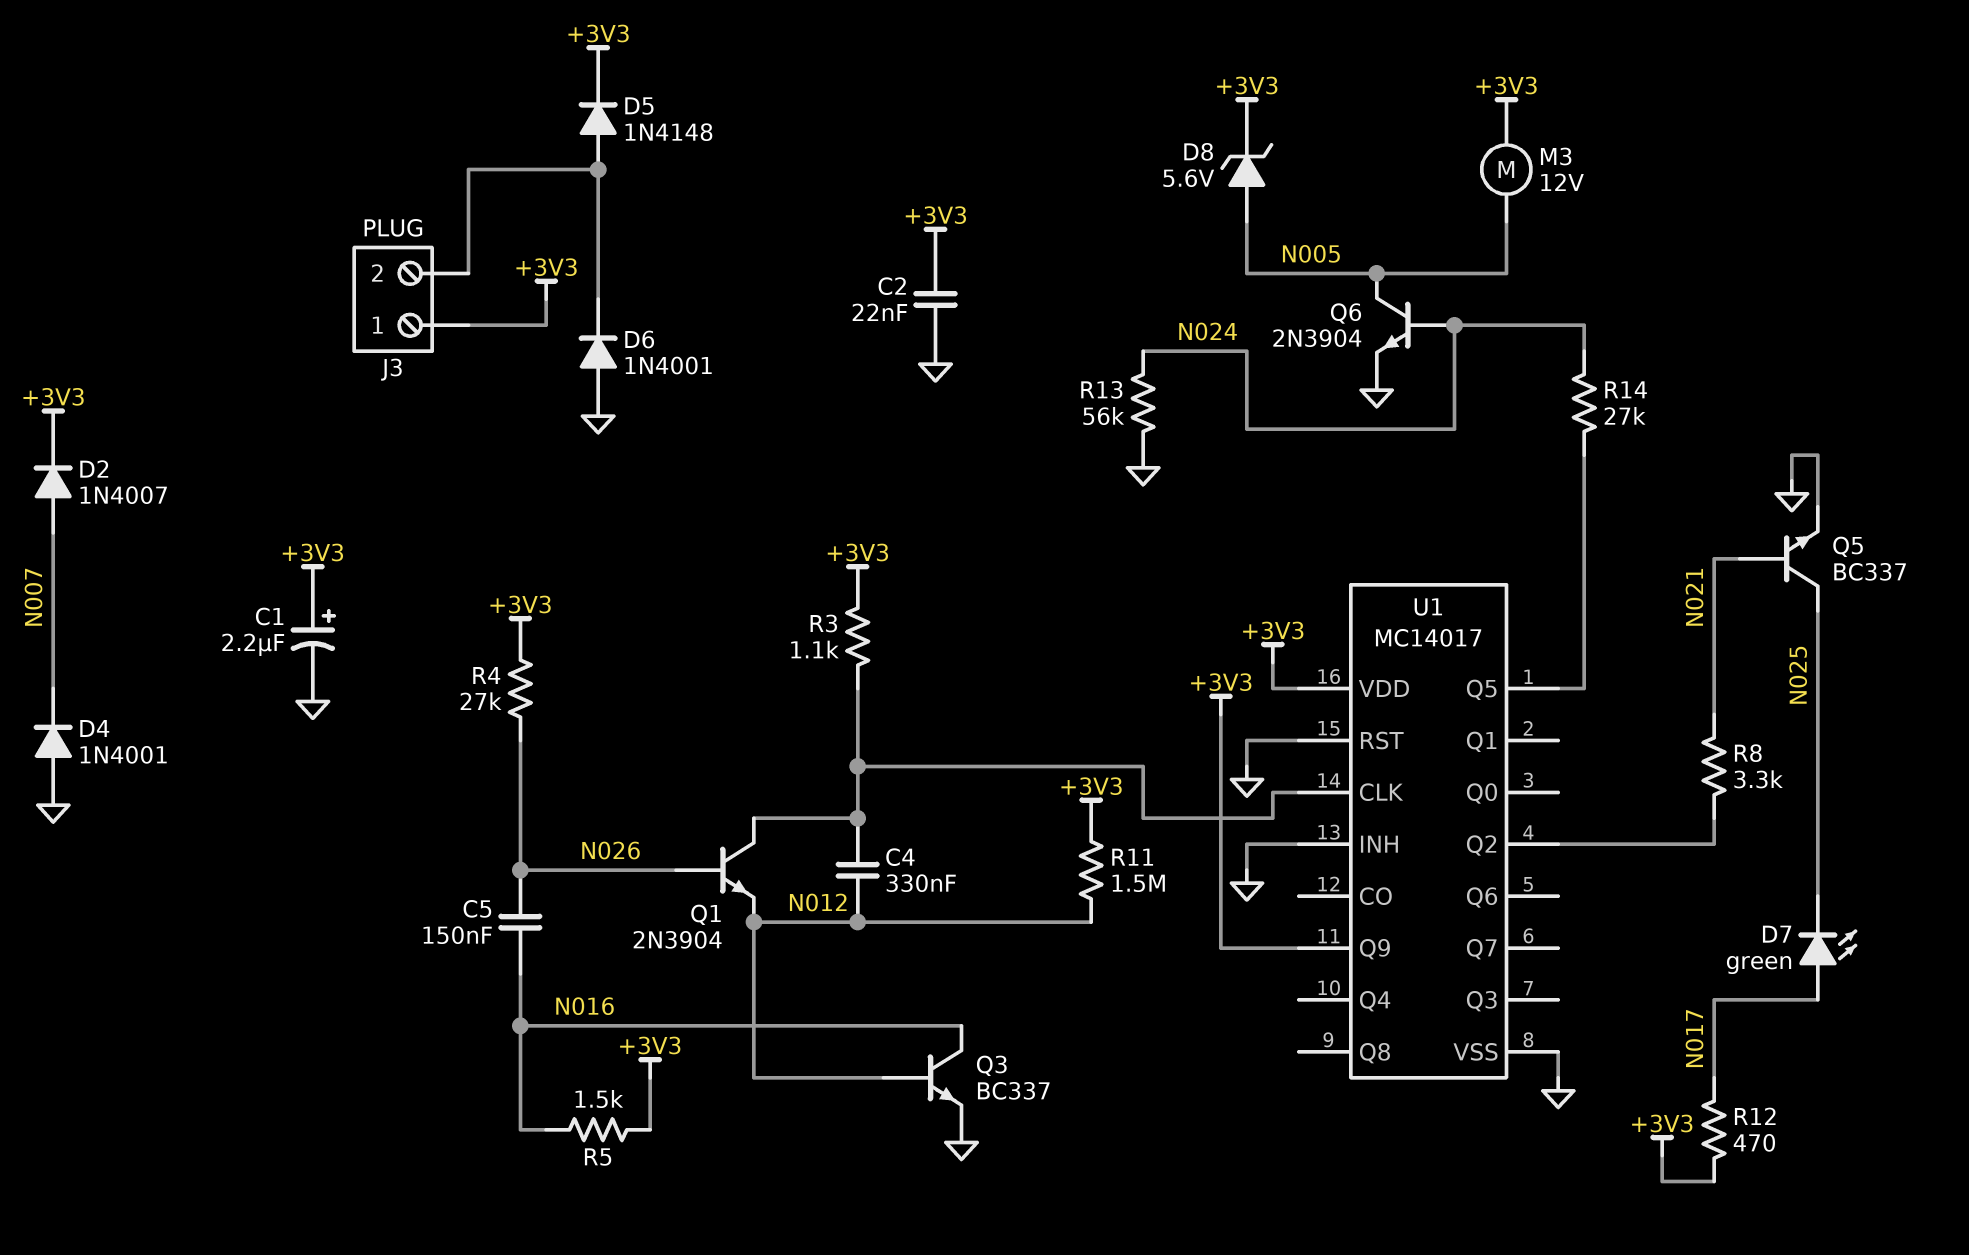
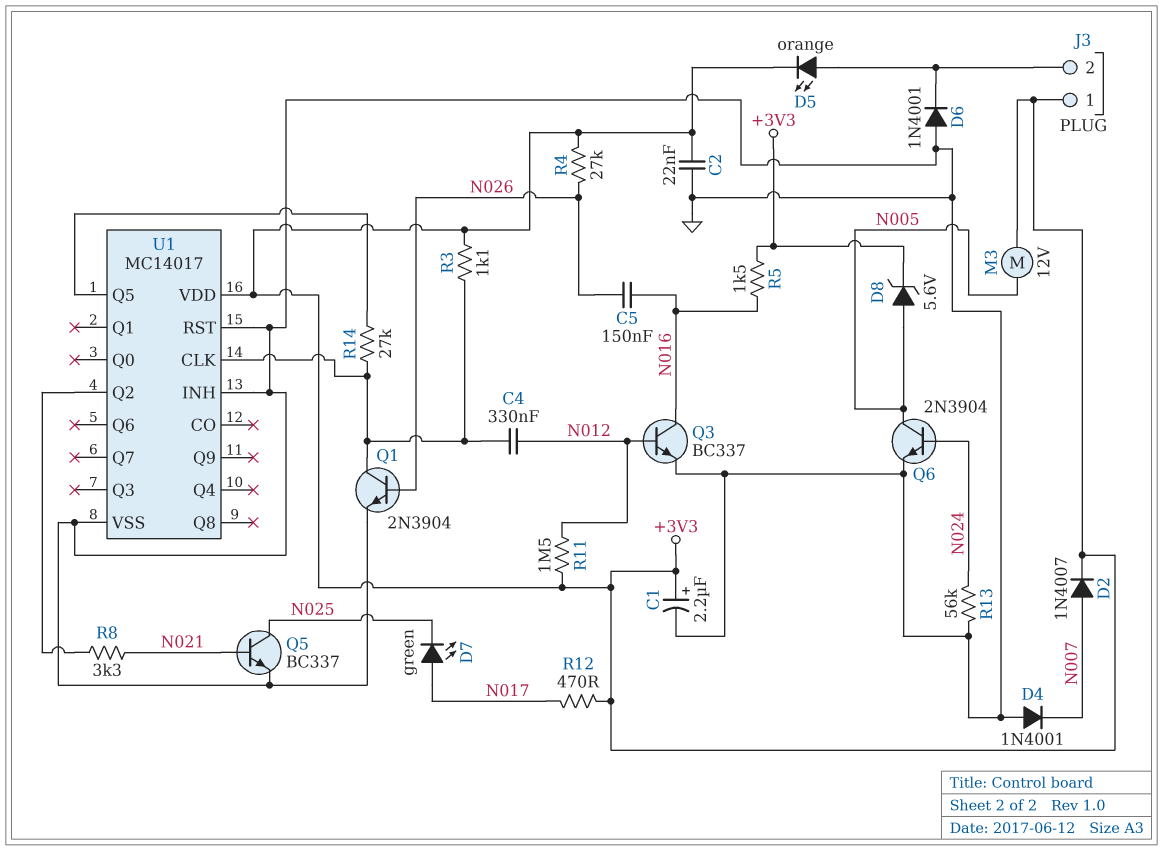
D5: diode 1N4148 (A J3/2, K +3V3) -> LED orange (A J3/2, K +3V3)
Q1: NPN 2N3904 (B N026, C U1/CLK, E N012) -> NPN 2N3904 (B N026, C U1/CLK, E GND)
R14: 27k (N024, U1/Q5) -> 27k (U1/CLK, U1/Q5)
U1 pin Q9: +3V3 -> none

